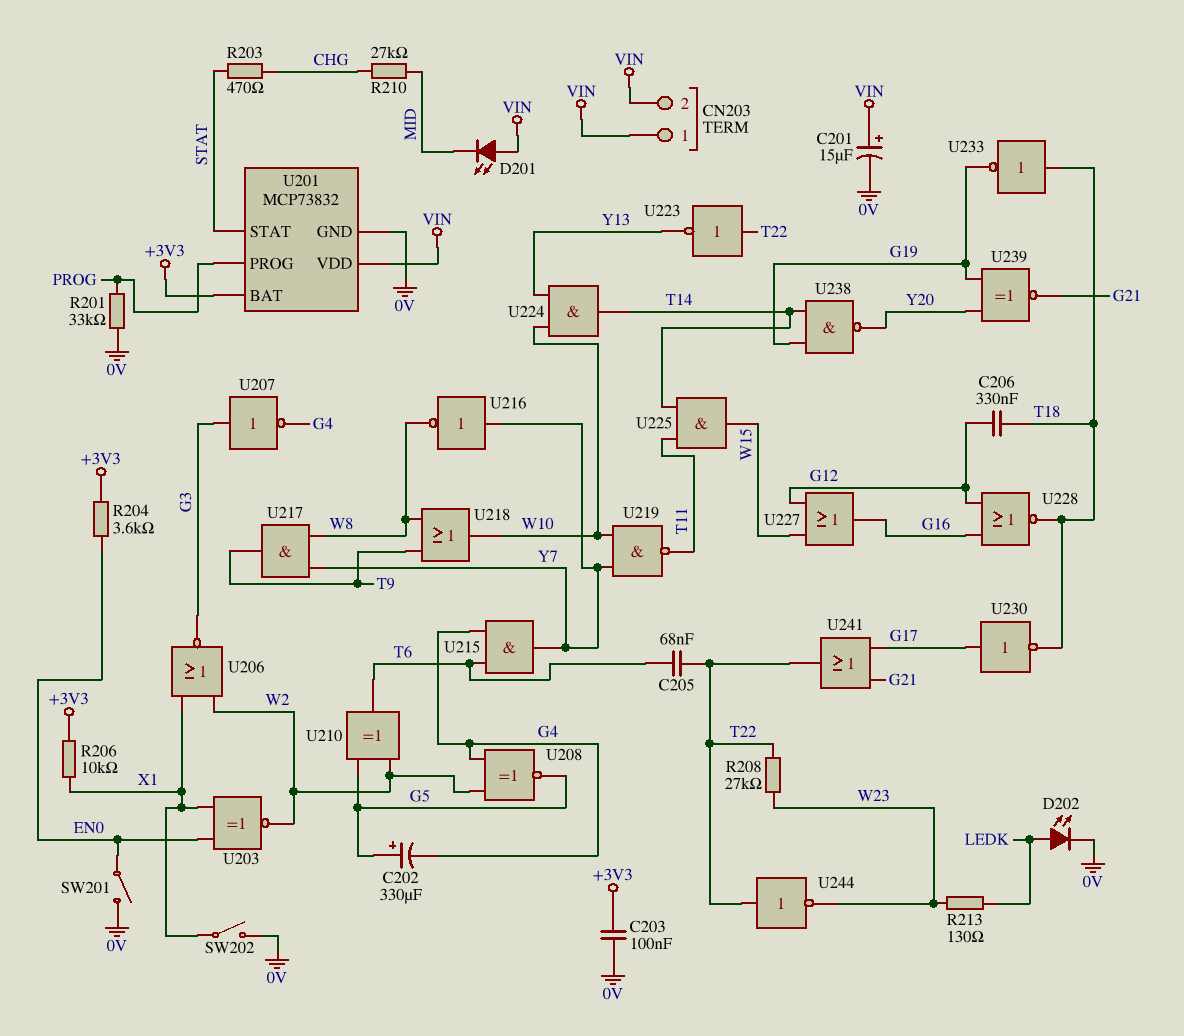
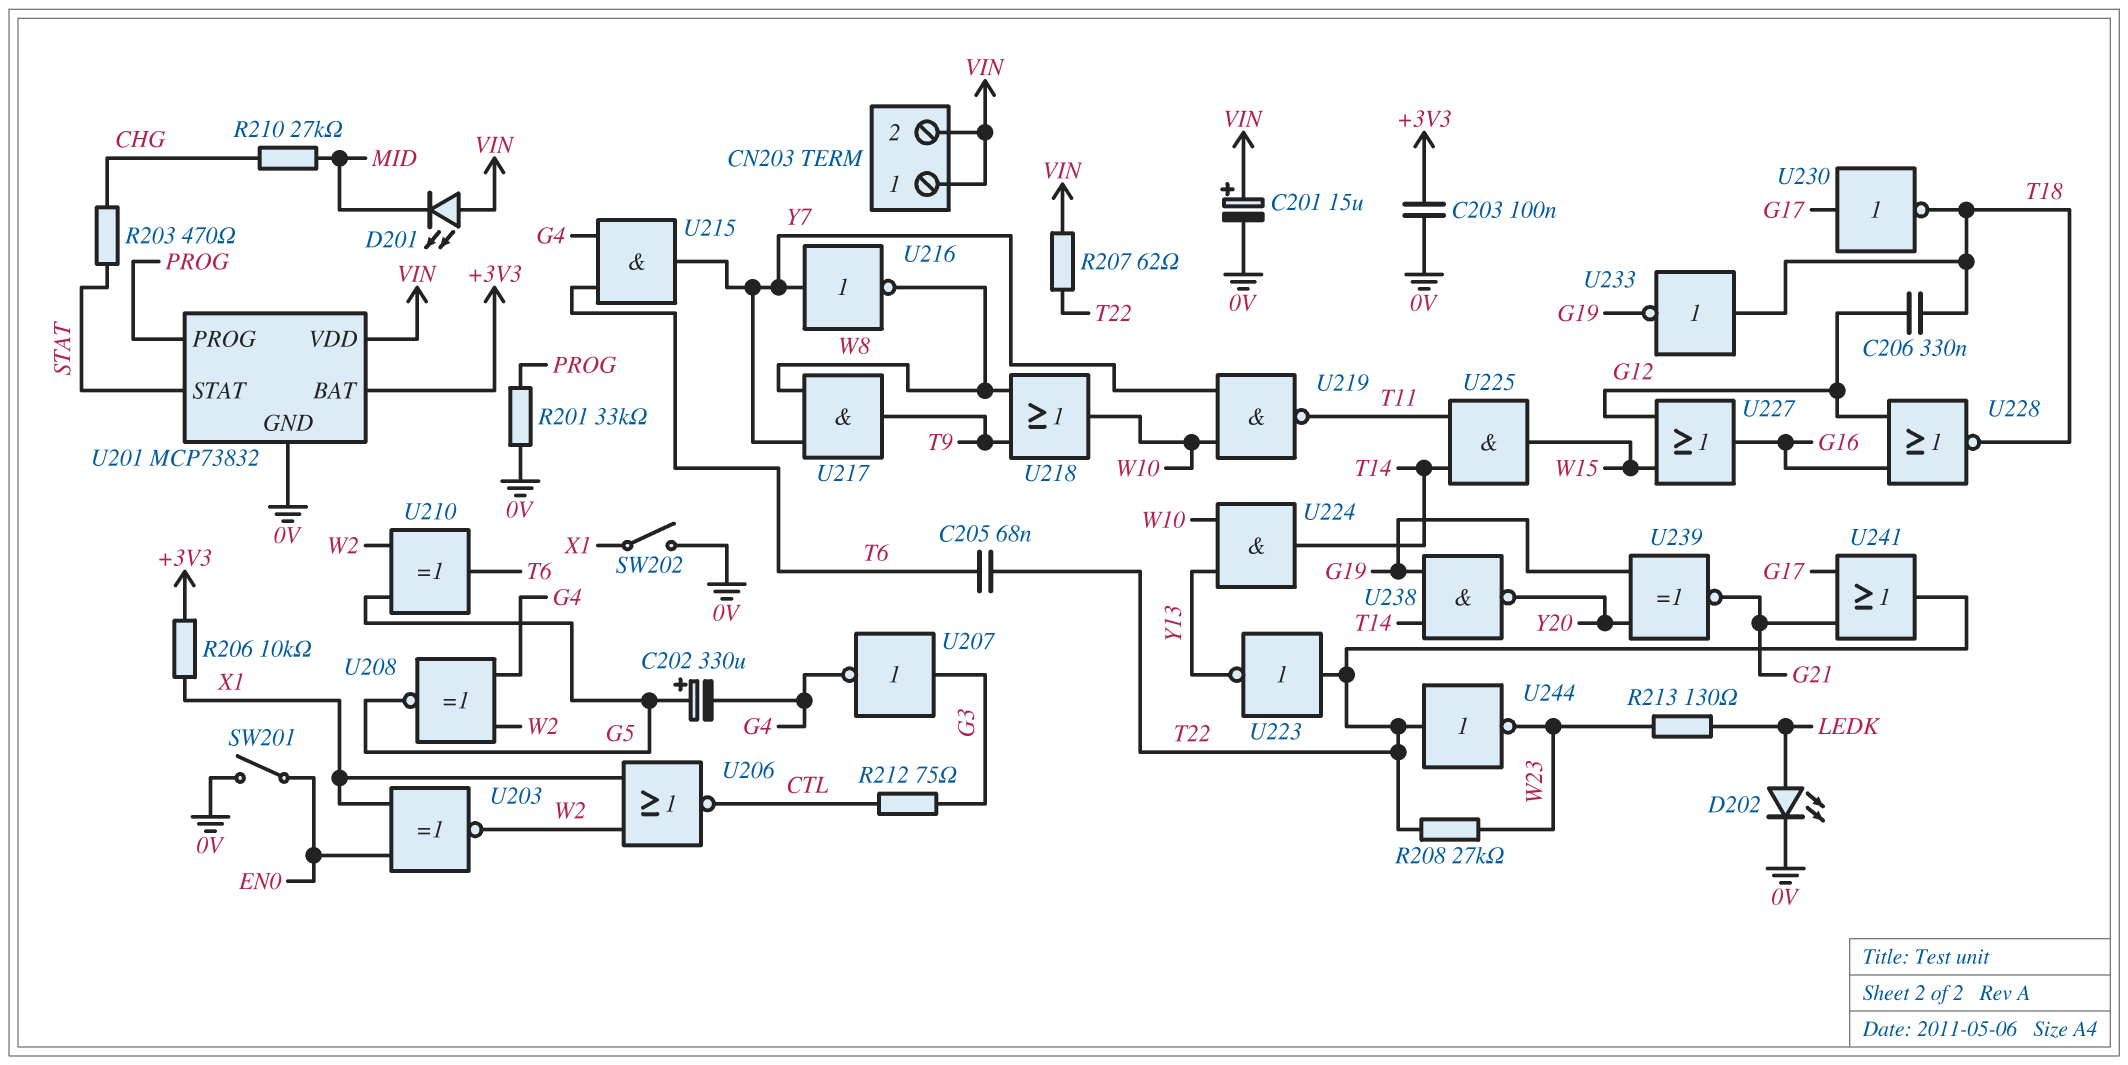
R204: 3.6k (+3V3, EN0) -> none
R207: none -> 62 (T22, VIN)
R212: none -> 75 (CTL, G3)
U206: NOR (in W2, in X1, out G3) -> NOR (in W2, in X1, out CTL)

